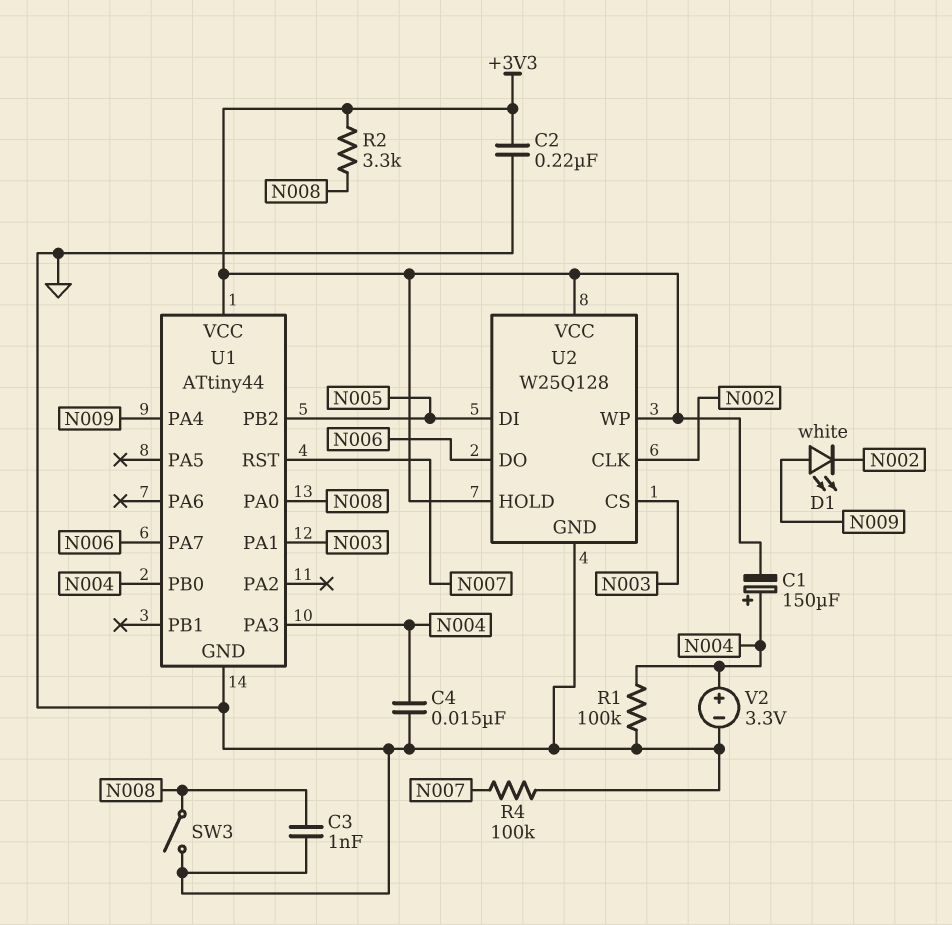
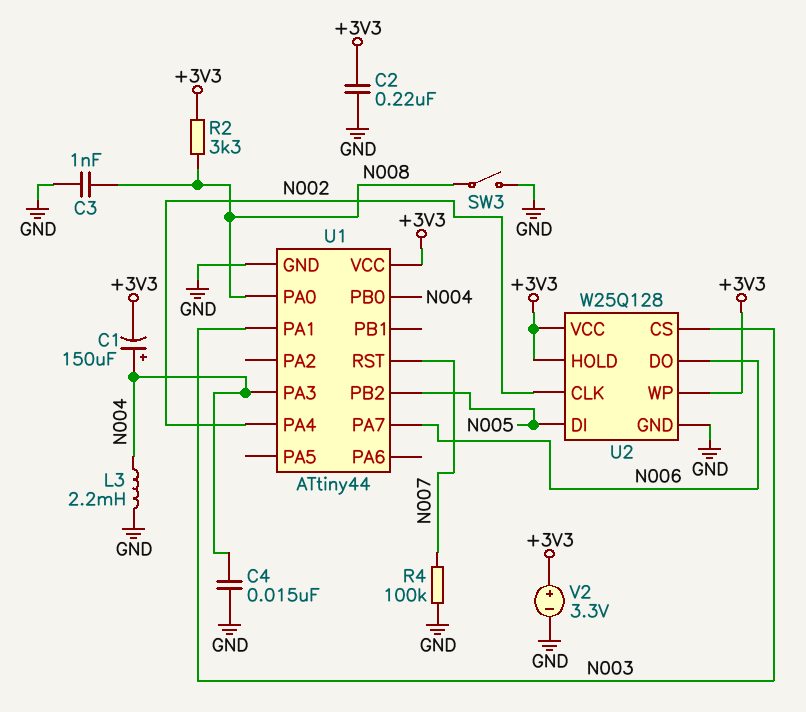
D1: LED white (A N009, K N002) -> none
L3: none -> 2.2mH (GND, N004)
R1: 100k (GND, N004) -> none
U1 pin PA4: N009 -> N002
V2: 3.3V (plus N004, minus GND) -> 3.3V (plus +3V3, minus GND)

